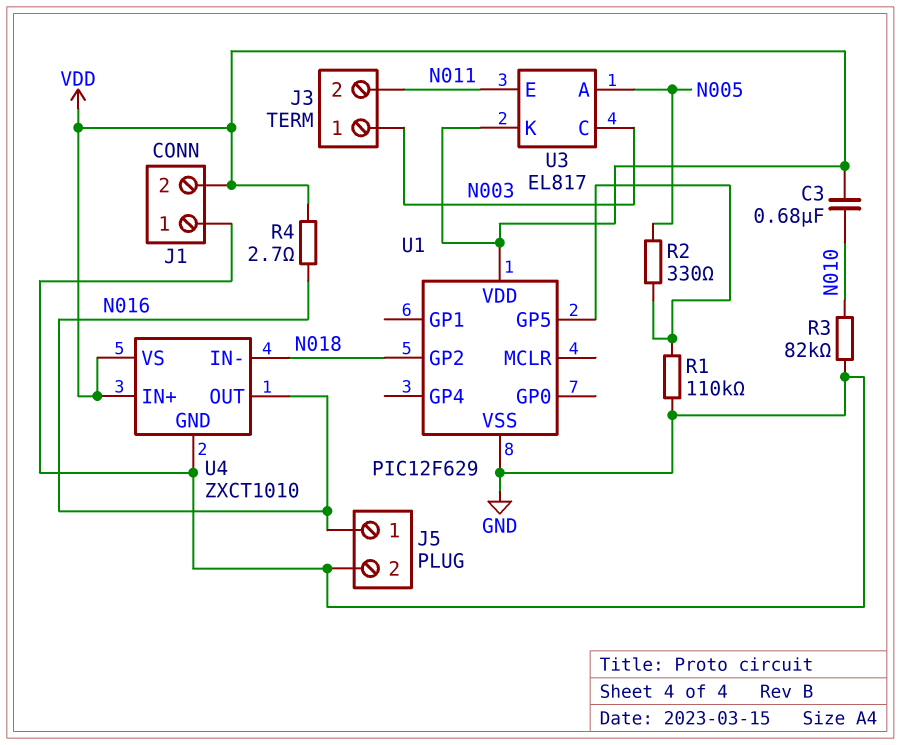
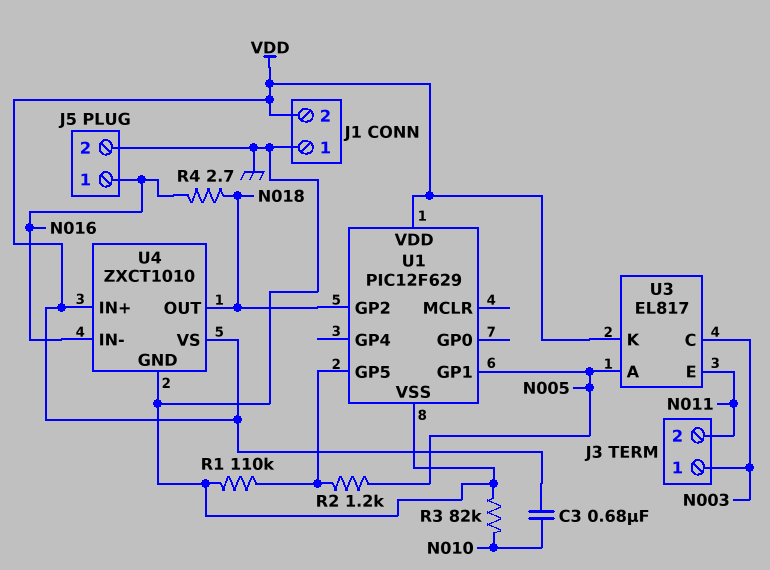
R2: 330 (N005, U1/GP5) -> 1.2k (N005, U1/GP5)
R4: 2.7 (N016, VDD) -> 2.7 (N016, N018)
U1 pin GP1: none -> N005
U4 pin IN-: N018 -> N016
U4 pin OUT: N016 -> N018

